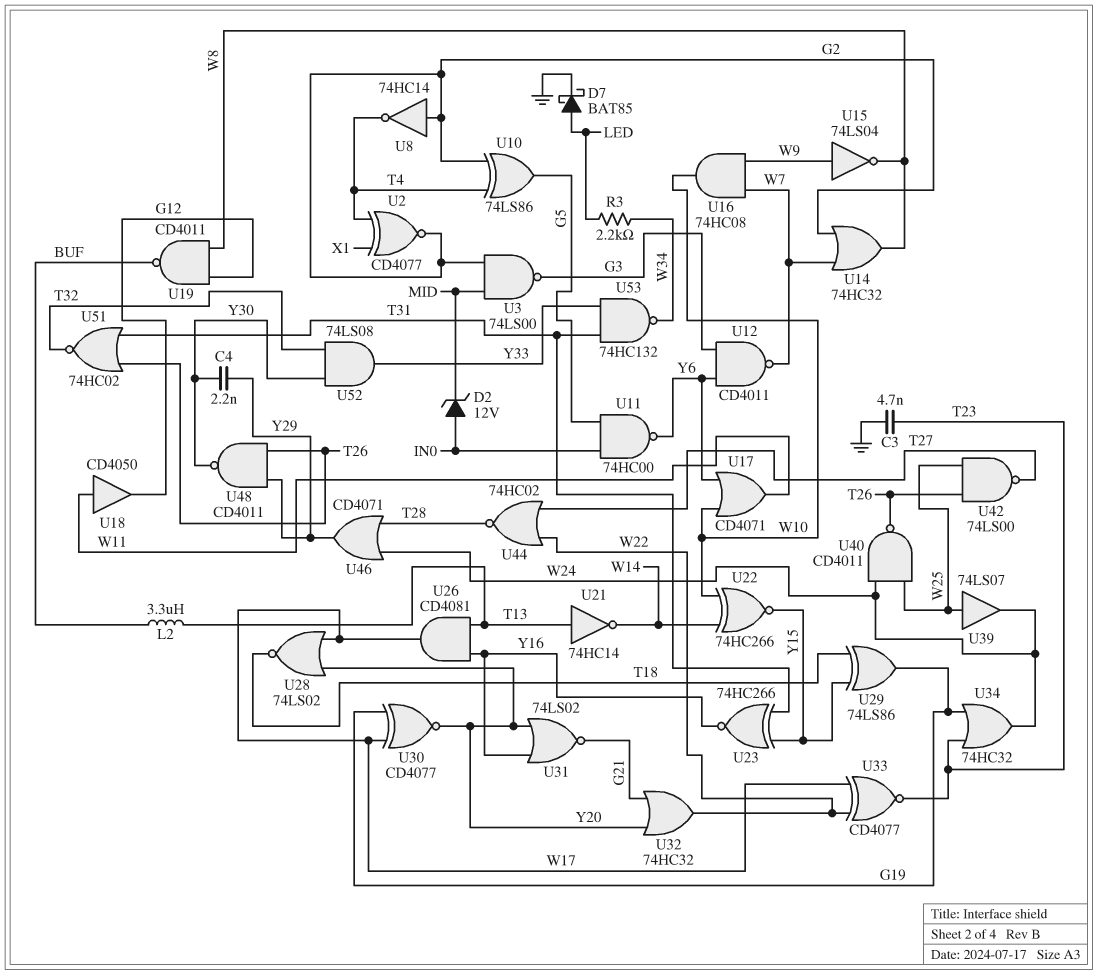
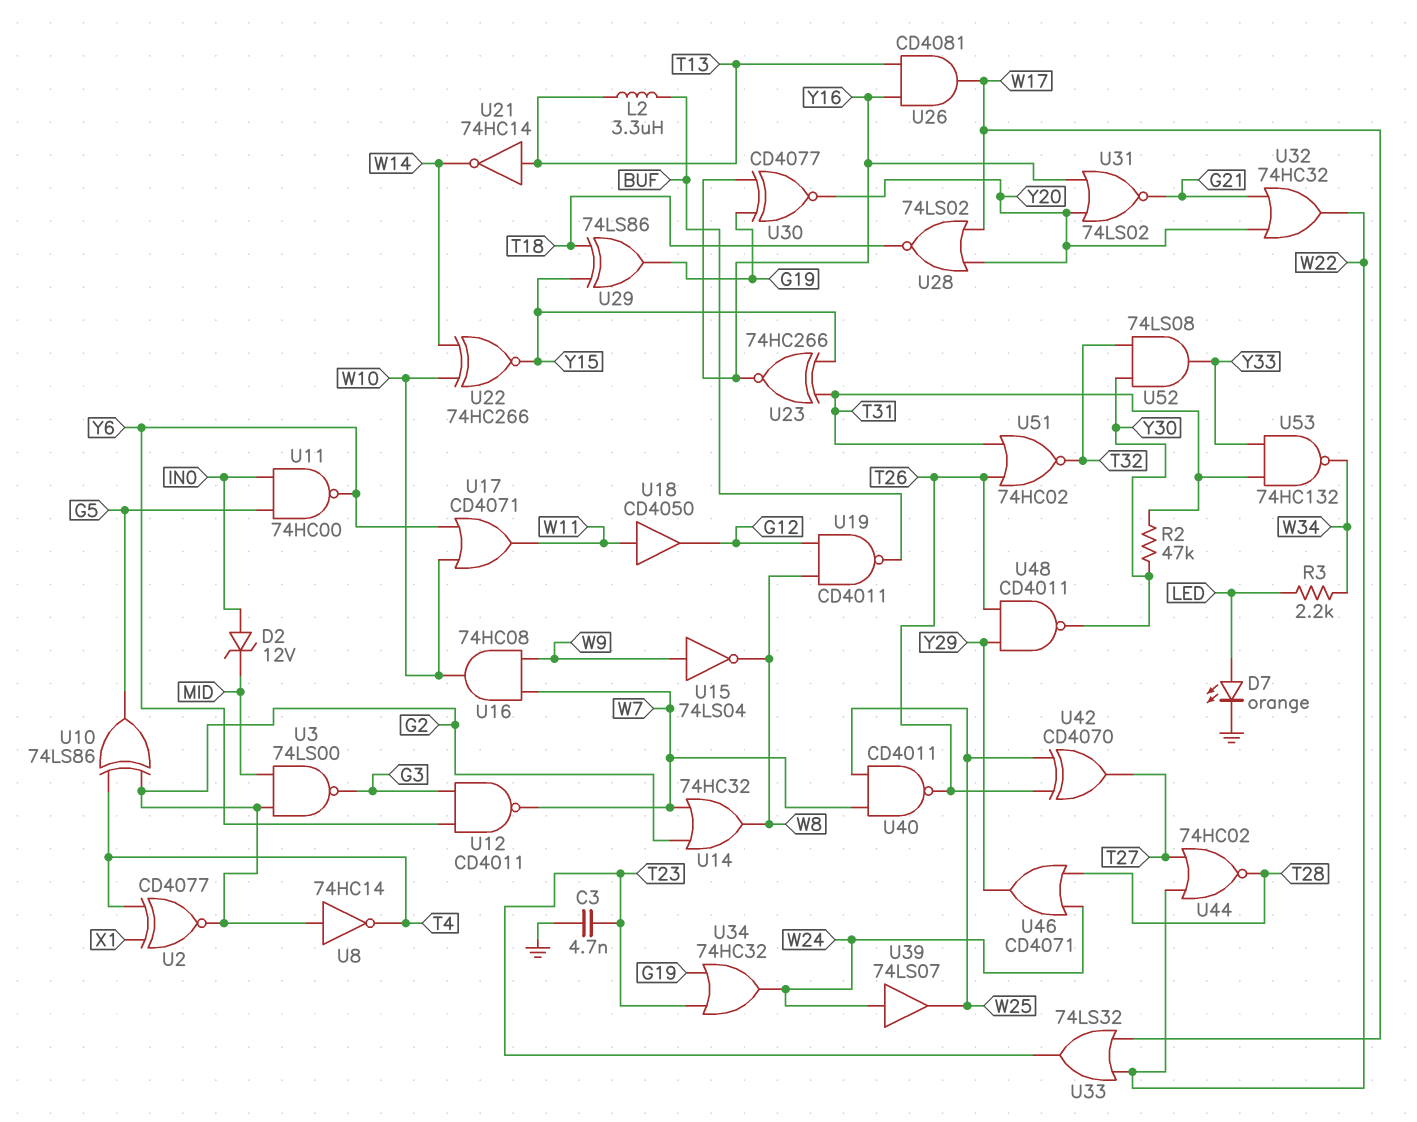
C4: 2.2nF (Y29, Y30) -> none
D7: schottky BAT85 (A LED, K GND) -> LED orange (A LED, K GND)
R2: none -> 47k (T31, Y30)
U30: XNOR CD4077 (in G19, in W17, out Y20) -> XNOR CD4077 (in G19, in Y16, out Y20)
U33: XNOR CD4077 (in W17, in W22, out T23) -> OR 74LS32 (in W17, in W22, out T23)
U39: buffer 74LS07 (in W25, out W24) -> buffer 74LS07 (in W24, out W25)
U40: NAND CD4011 (in W24, in W25, out T26) -> NAND CD4011 (in W7, in W25, out T26)
U42: NAND 74LS00 (in T26, in W25, out T27) -> XOR CD4070 (in T26, in W25, out T27)

